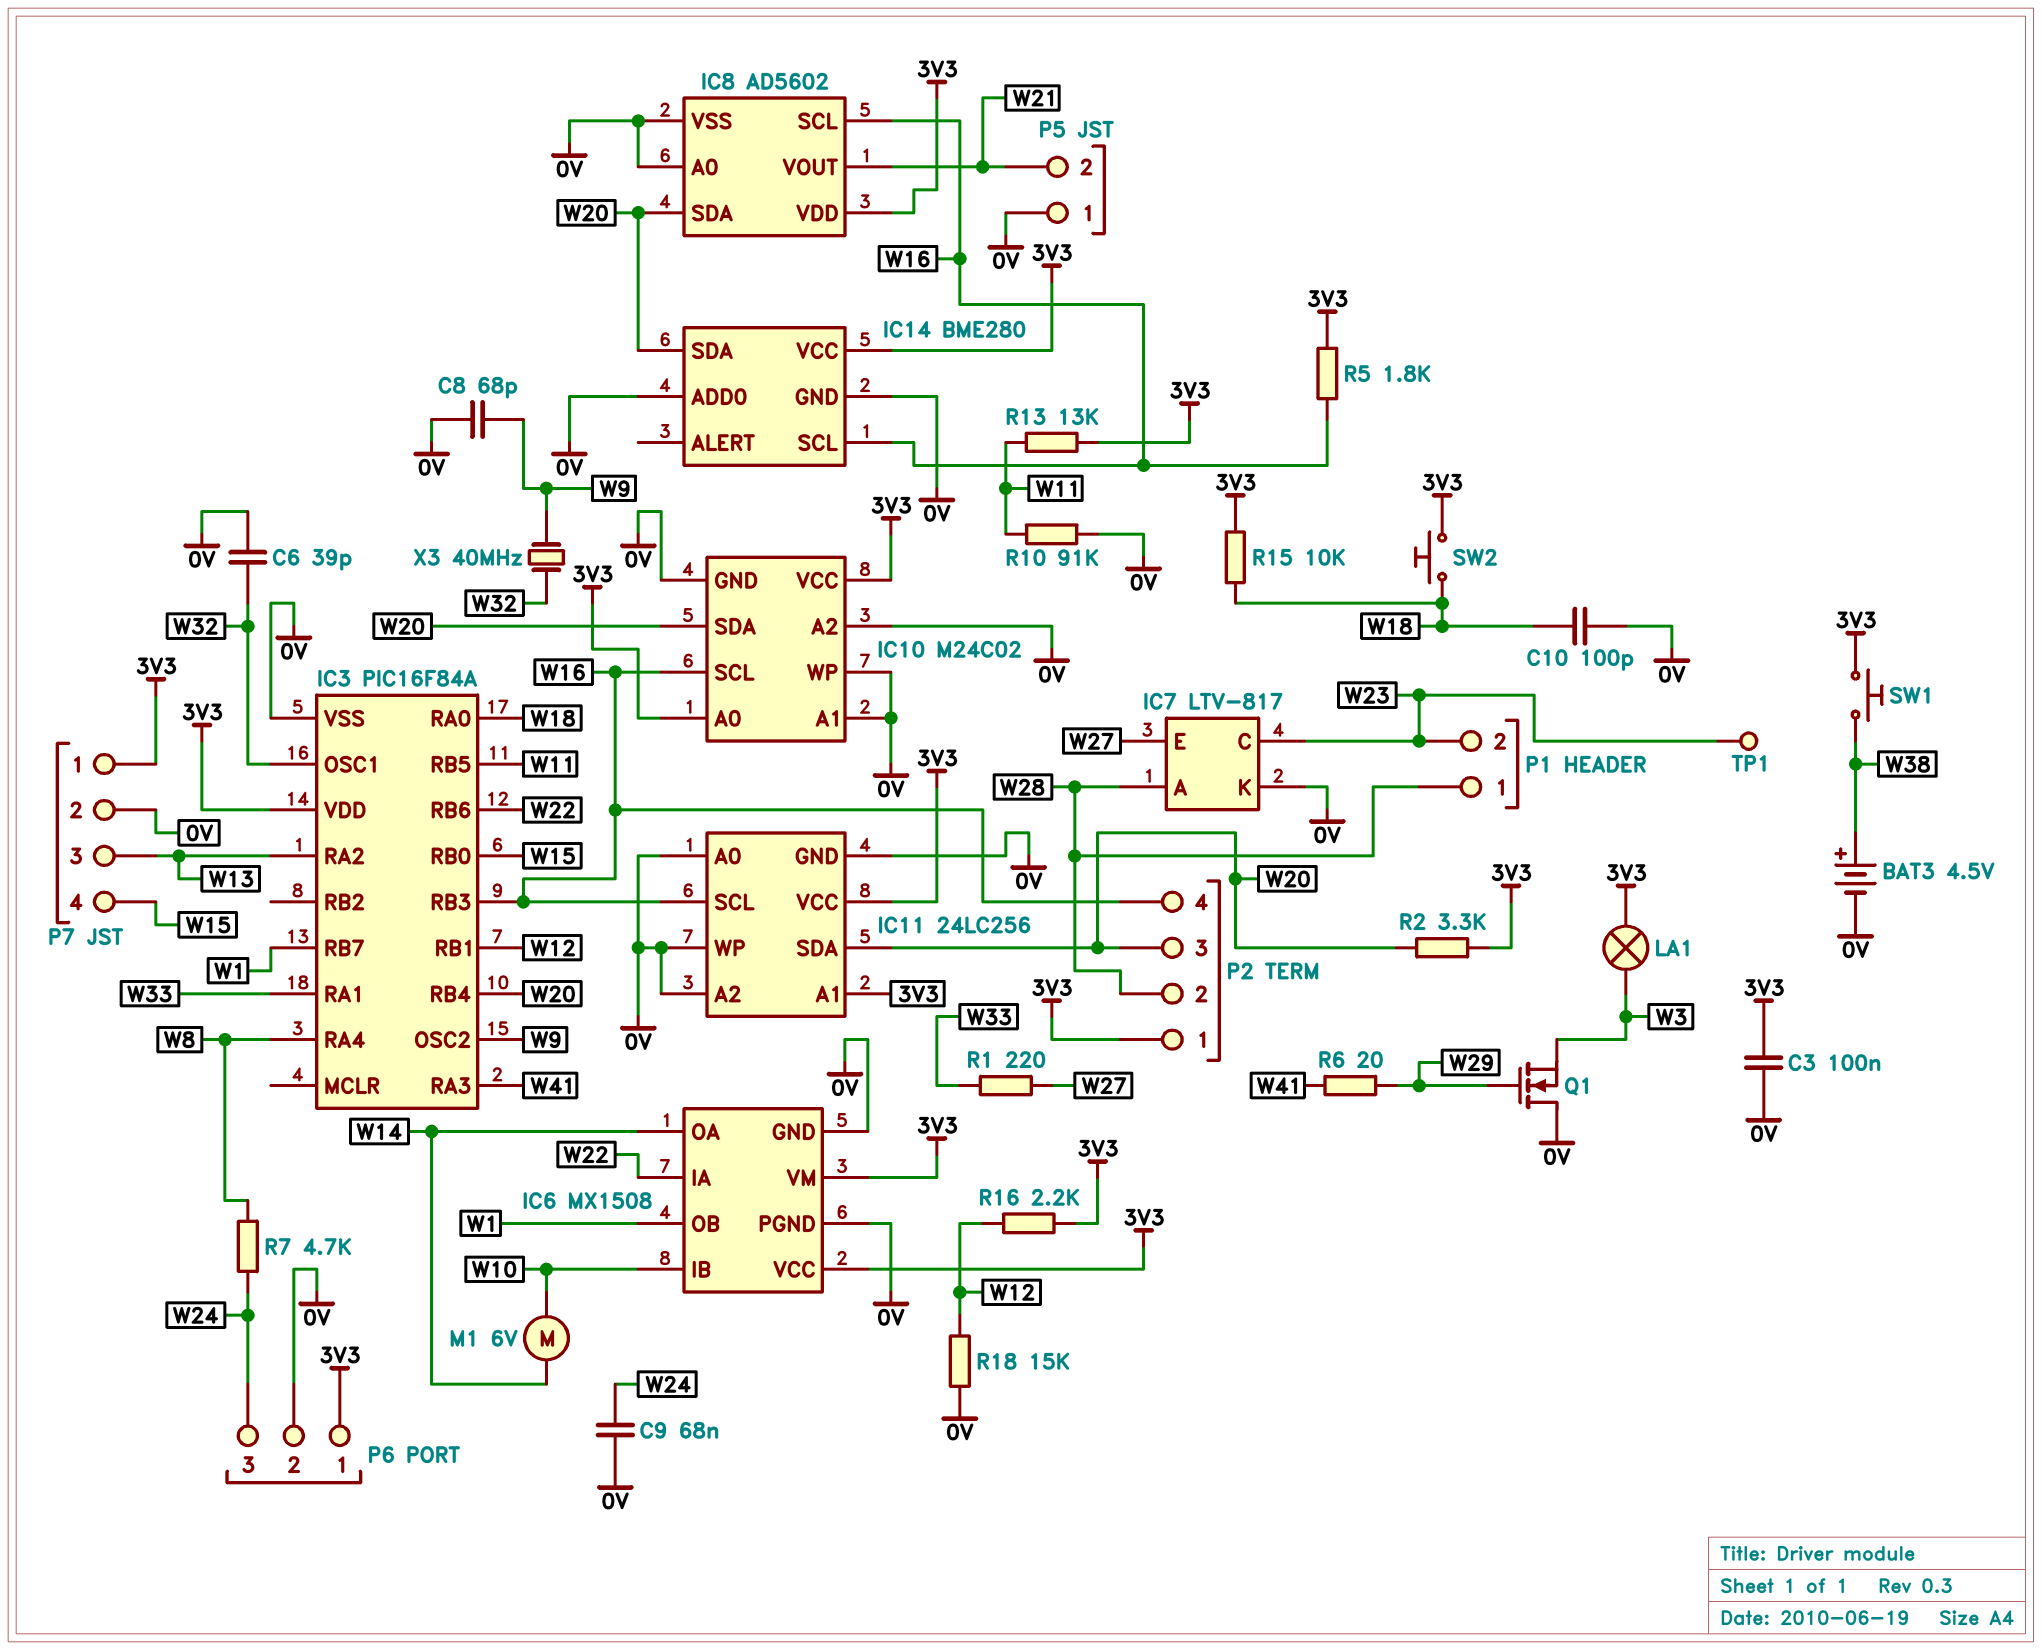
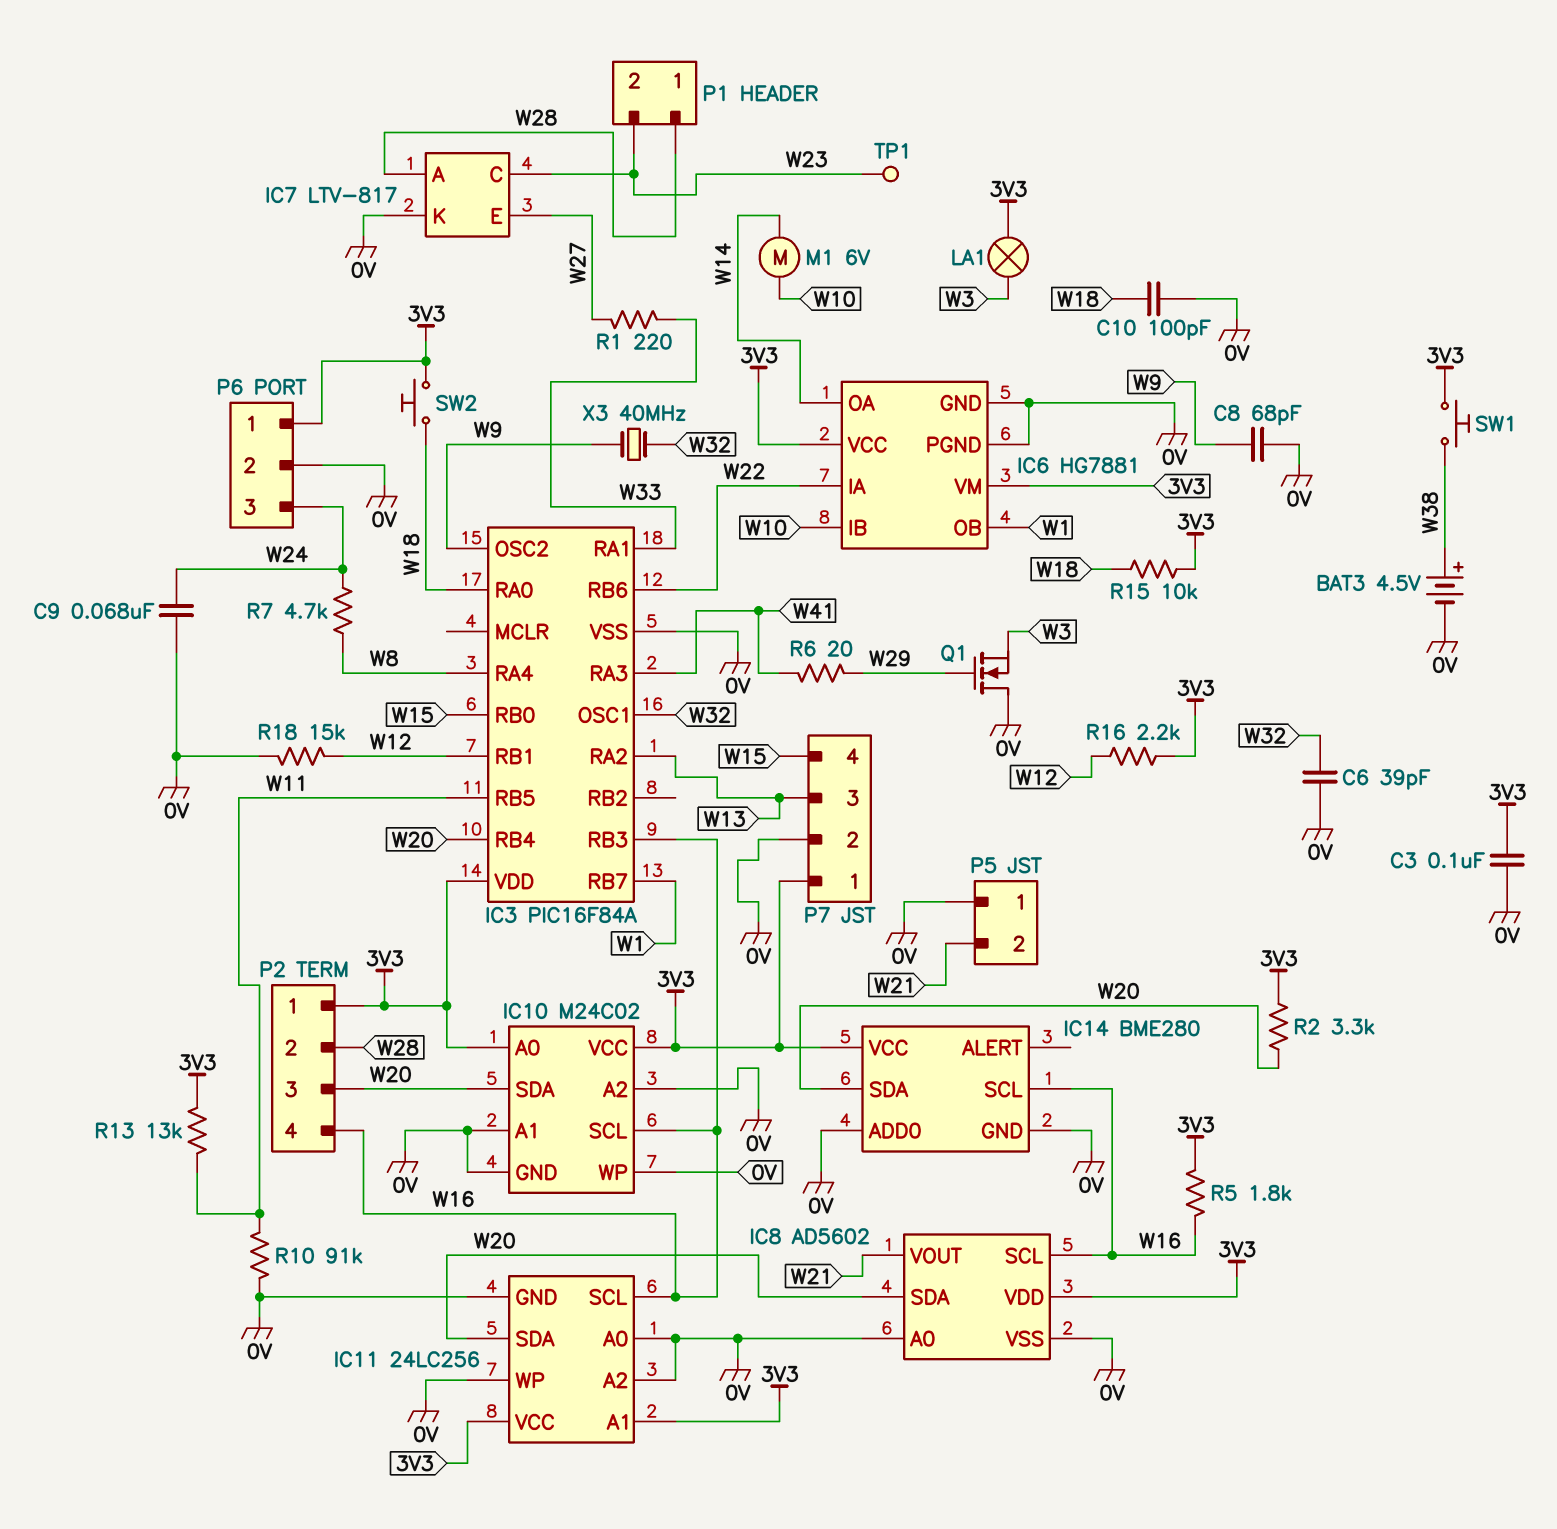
IC6: MX1508 -> HG7881

